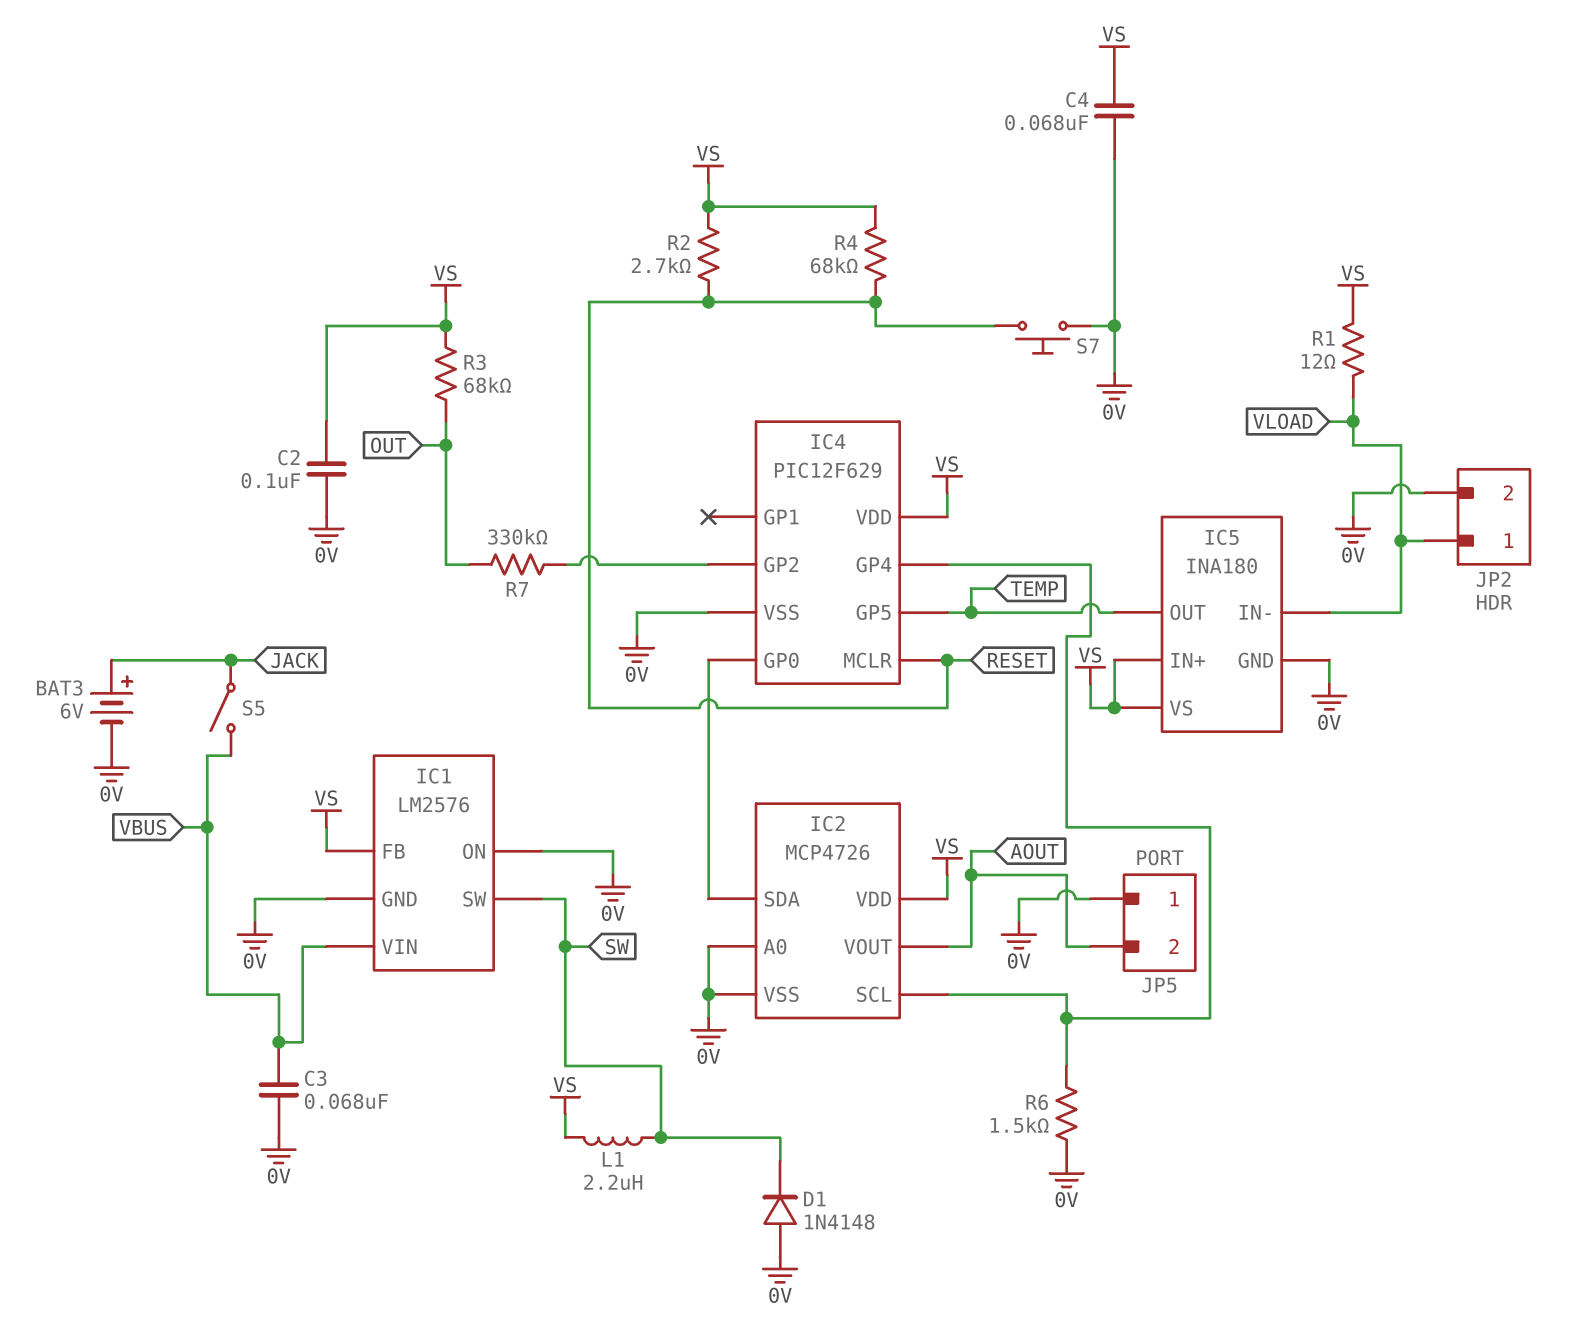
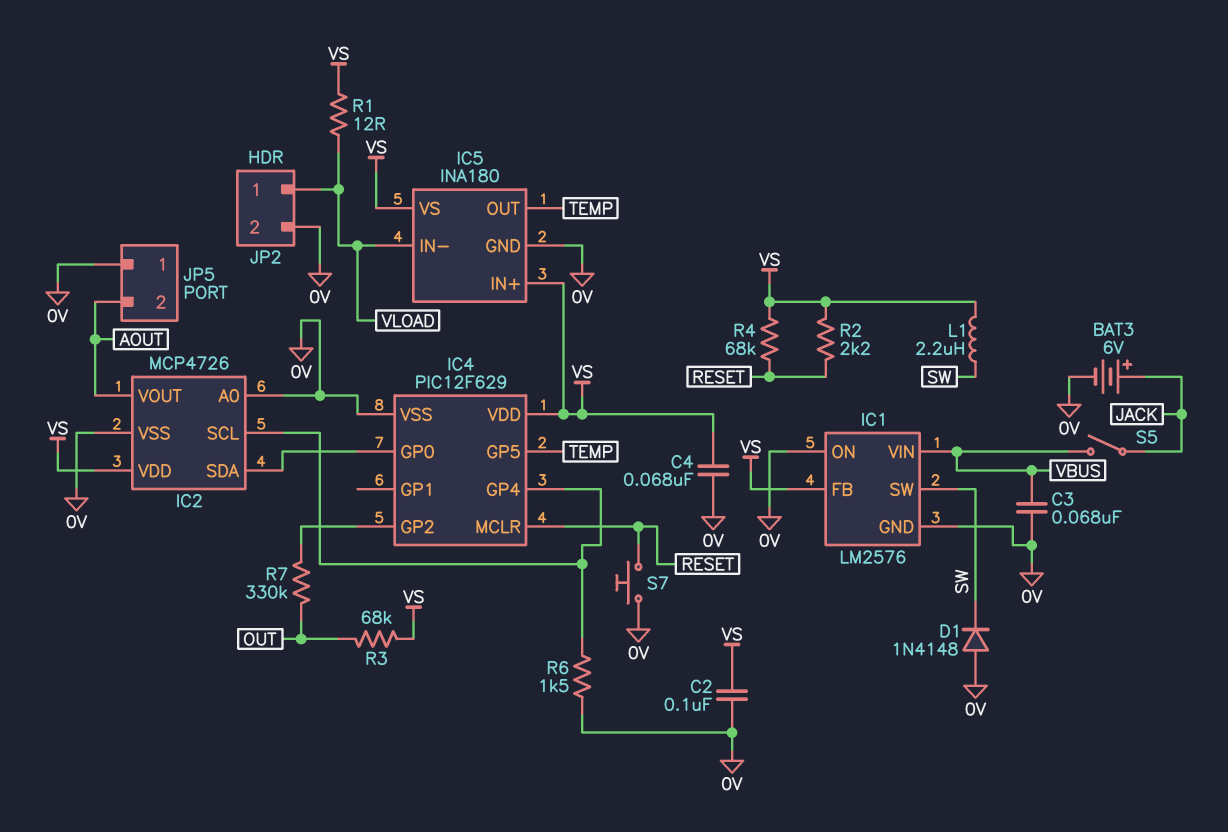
R2: 2.7k (RESET, VS) -> 2.2k (RESET, VS)

